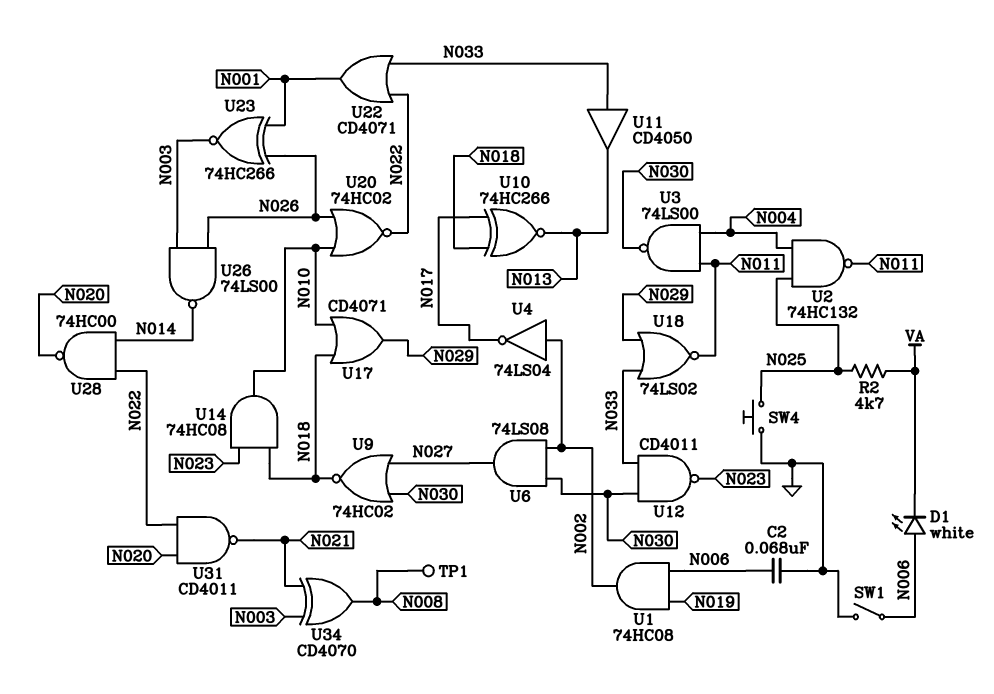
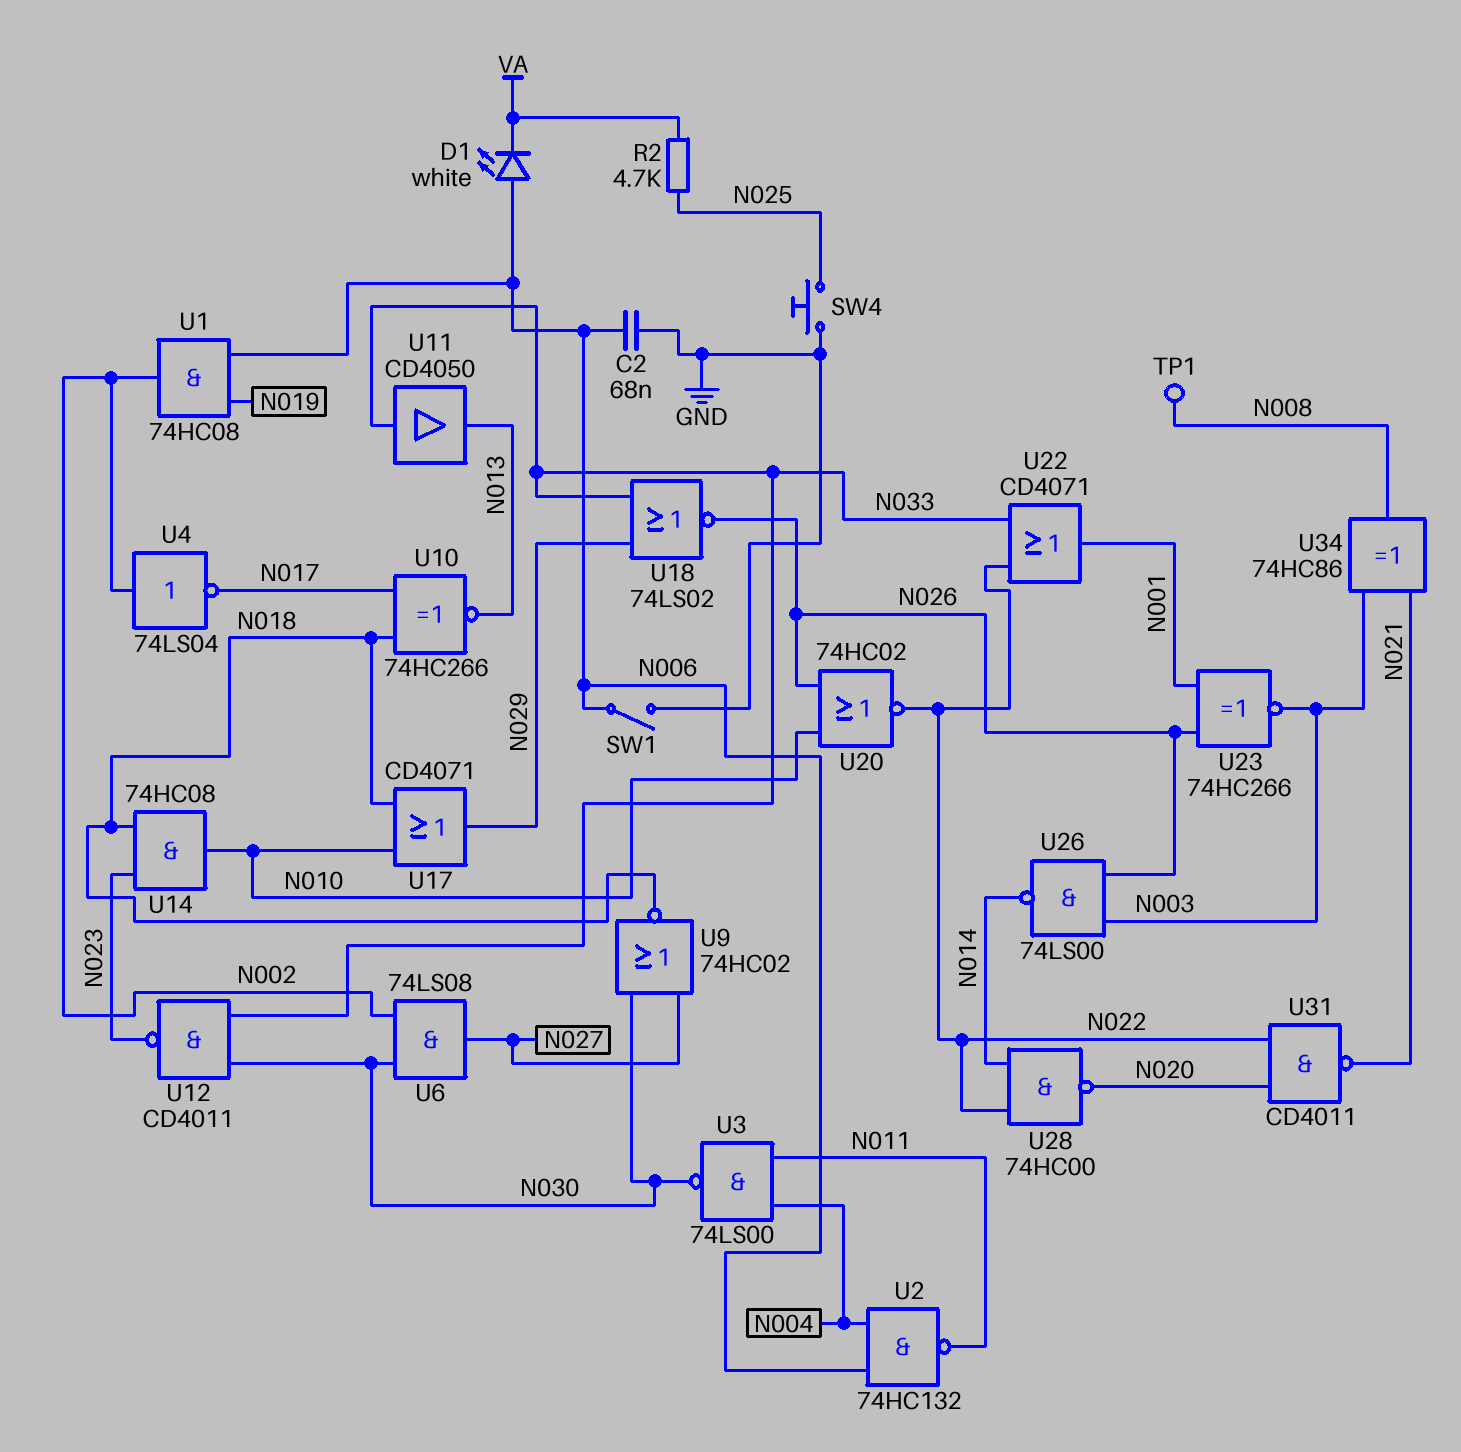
U2: NAND 74HC132 (in N004, in N025, out N011) -> NAND 74HC132 (in N004, in N006, out N011)
U18: NOR 74LS02 (in N029, in N033, out N011) -> NOR 74LS02 (in N029, in N033, out N026)
U34: XOR CD4070 (in N003, in N021, out N008) -> XOR 74HC86 (in N003, in N021, out N008)

